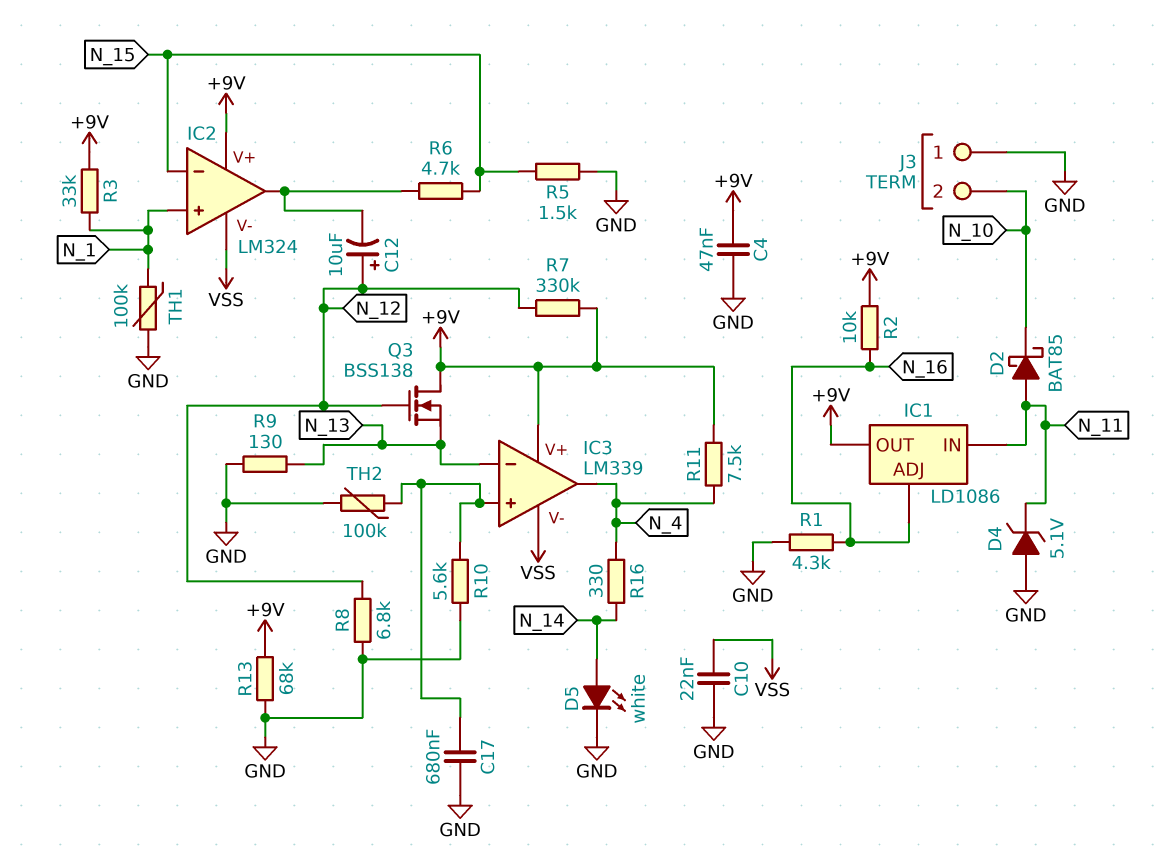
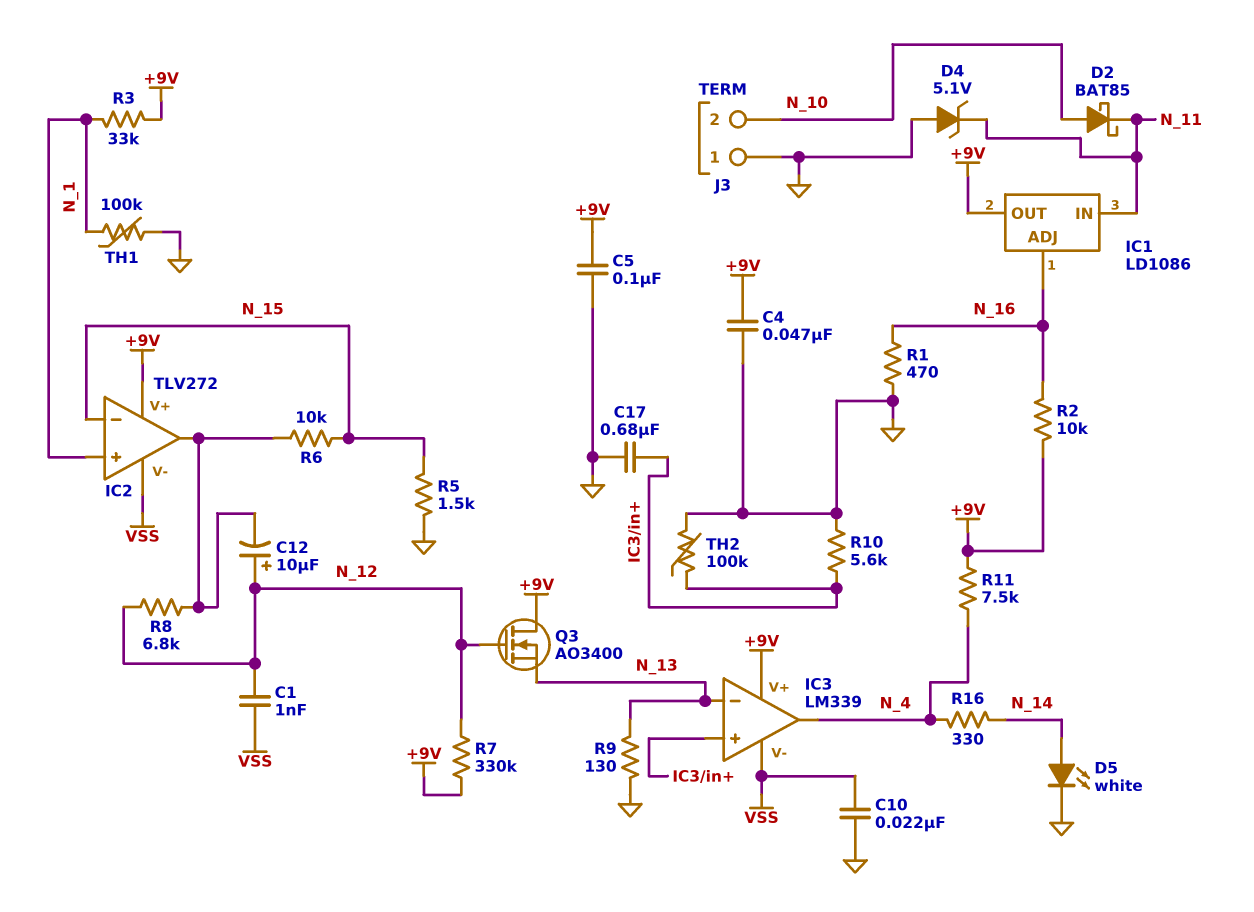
C1: none -> 1nF (N_12, VSS)
C5: none -> 100nF (+9V, GND)
D2: schottky BAT85 (A N_11, K N_10) -> schottky BAT85 (A N_10, K N_11)
IC2: LM324 -> TLV272
Q3: NMOS BSS138 (G N_12, D +9V, S N_13) -> NMOS AO3400 (G N_12, D +9V, S N_13)
R1: 4.3k (GND, N_16) -> 470 (GND, N_16)
R6: 4.7k (IC2/out, N_15) -> 10k (IC2/out, N_15)
R8: 6.8k (GND, N_12) -> 6.8k (IC2/out, N_12)
R13: 68k (+9V, GND) -> none

